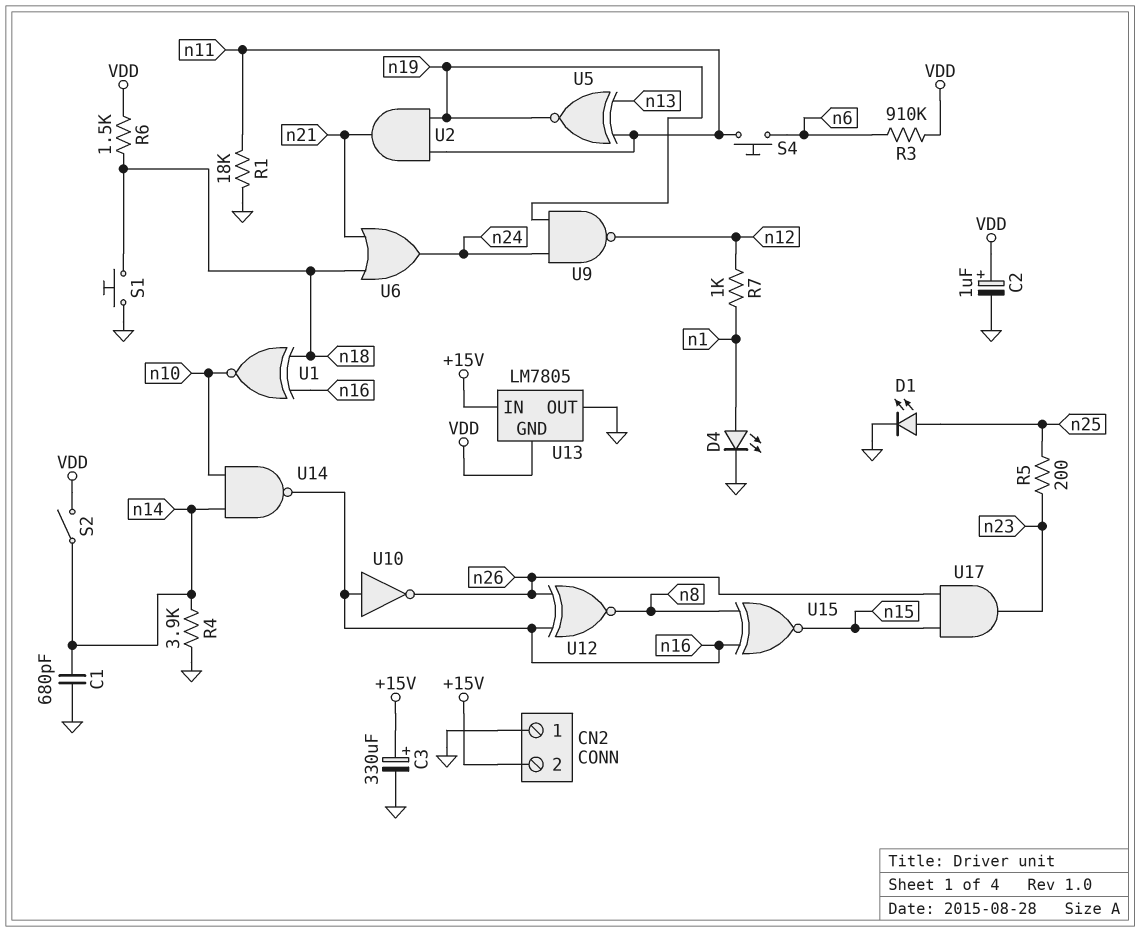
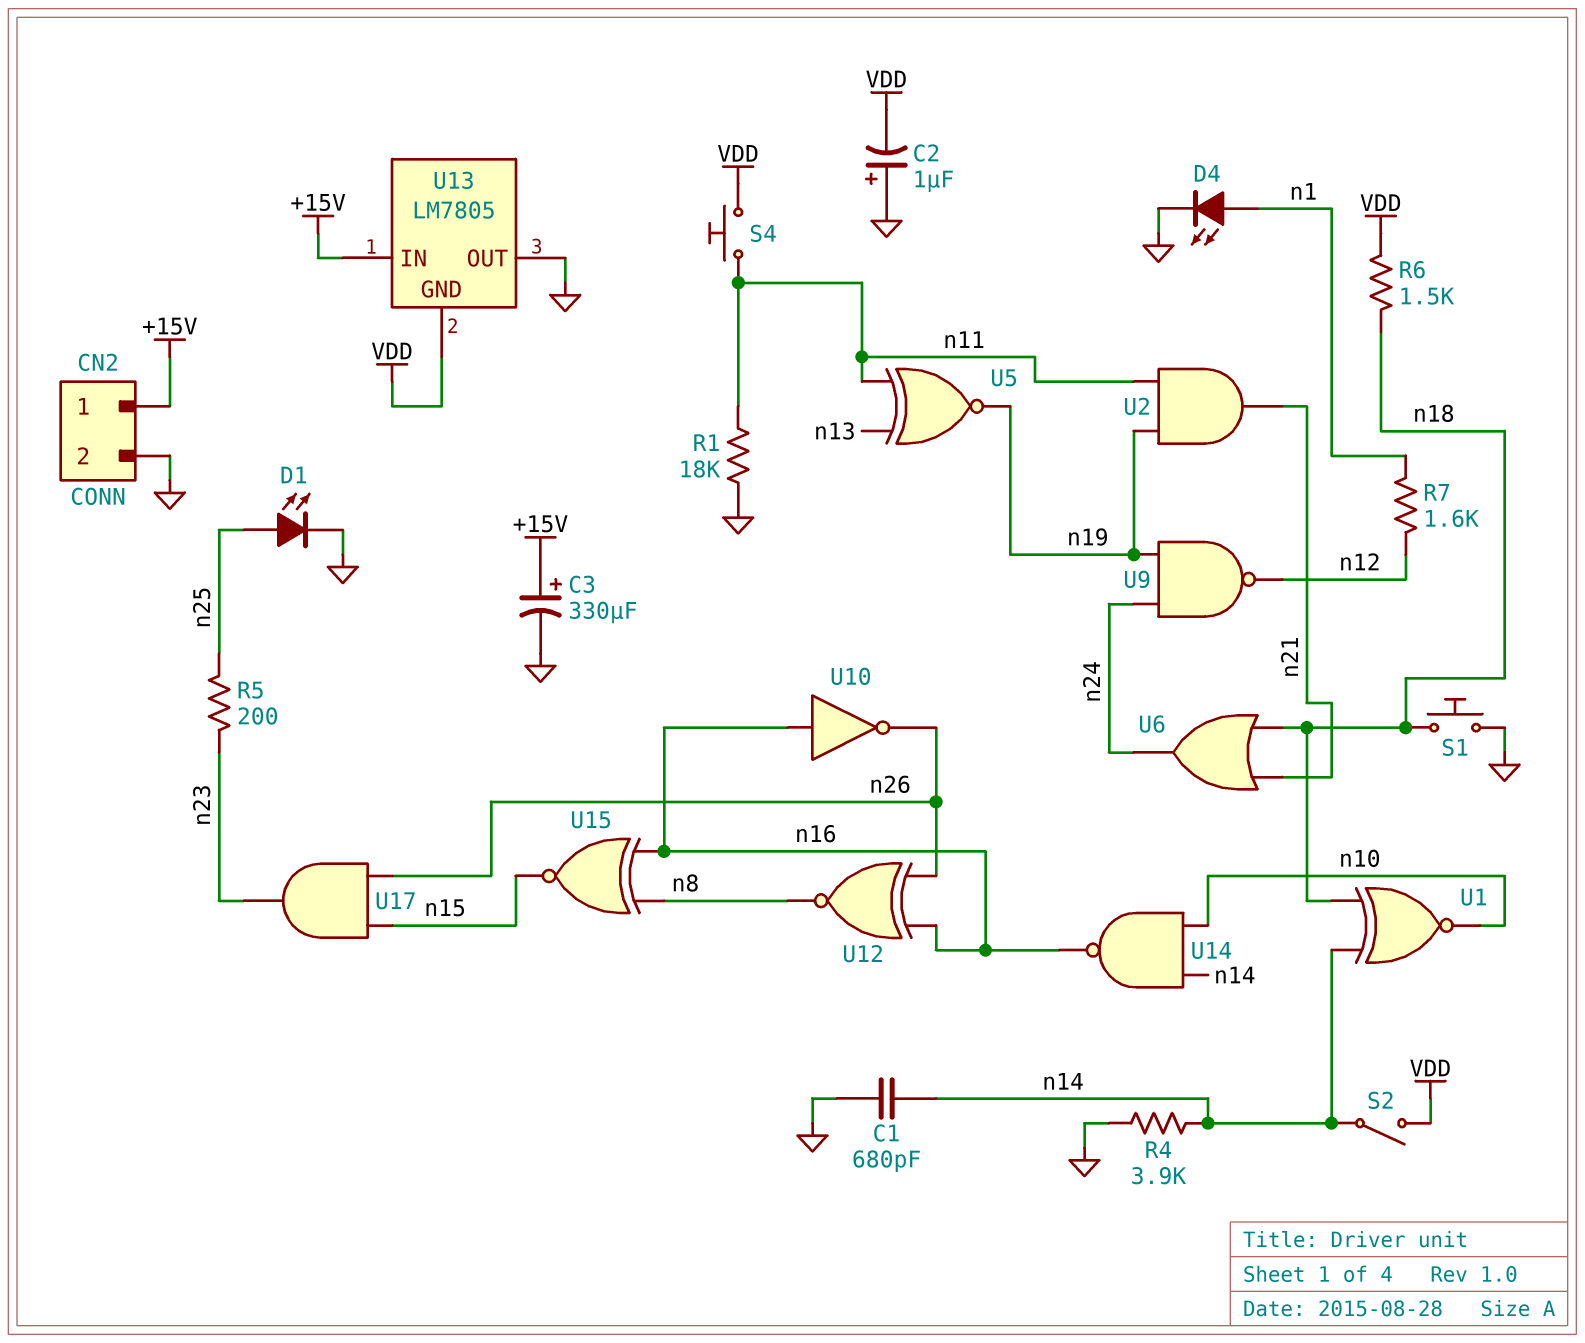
C2: 1uF (plus VDD, minus GND) -> 1uF (plus GND, minus VDD)
CN2 pin 1: GND -> +15V
CN2 pin 2: +15V -> GND
R3: 910k (VDD, n6) -> none
R7: 1k (n1, n12) -> 1.6k (n1, n12)
S4: button (n6, n11) -> button (VDD, n11)
U1: XNOR (in n16, in n18, out n10) -> XNOR (in n14, in n18, out n10)

